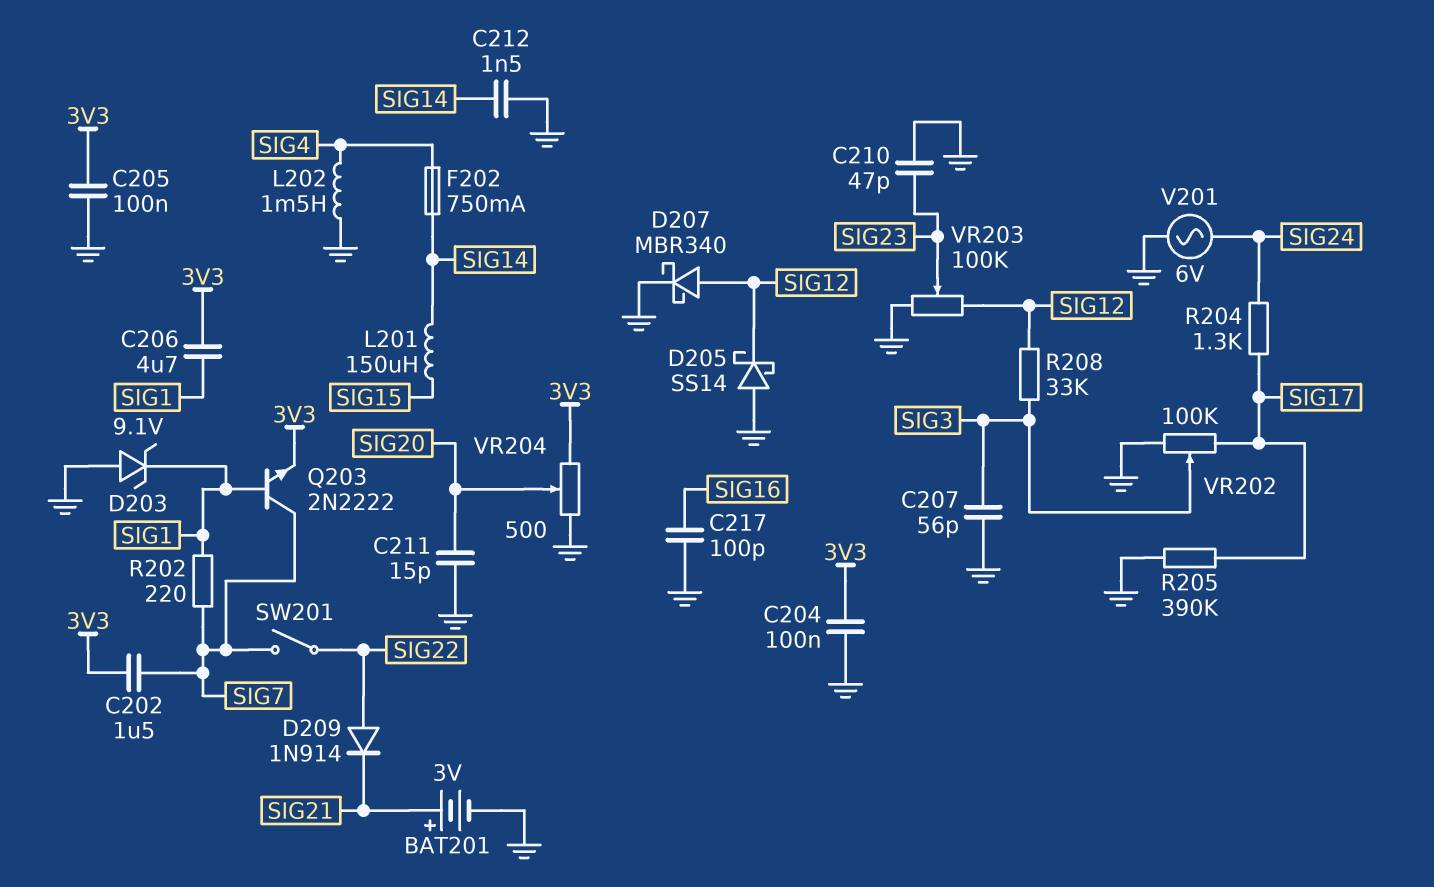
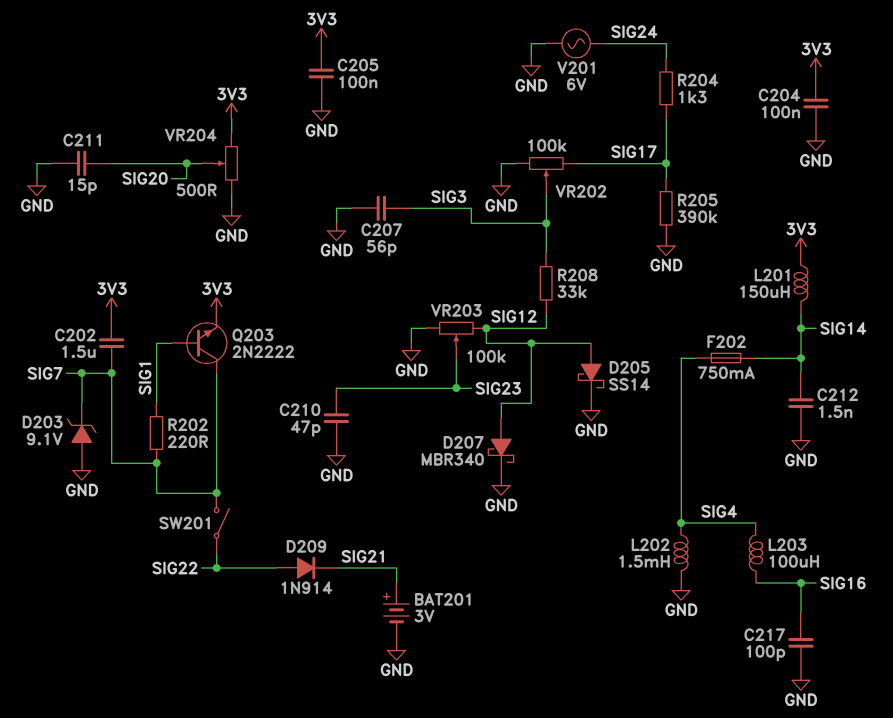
C206: 4.7uF (3V3, SIG1) -> none
D203: zener 9.1V (A GND, K SIG1) -> zener 9.1V (A GND, K SIG7)
D205: schottky SS14 (A GND, K SIG12) -> schottky SS14 (A SIG12, K GND)
L201: 150uH (SIG14, SIG15) -> 150uH (3V3, SIG14)
L203: none -> 100uH (SIG4, SIG16)

